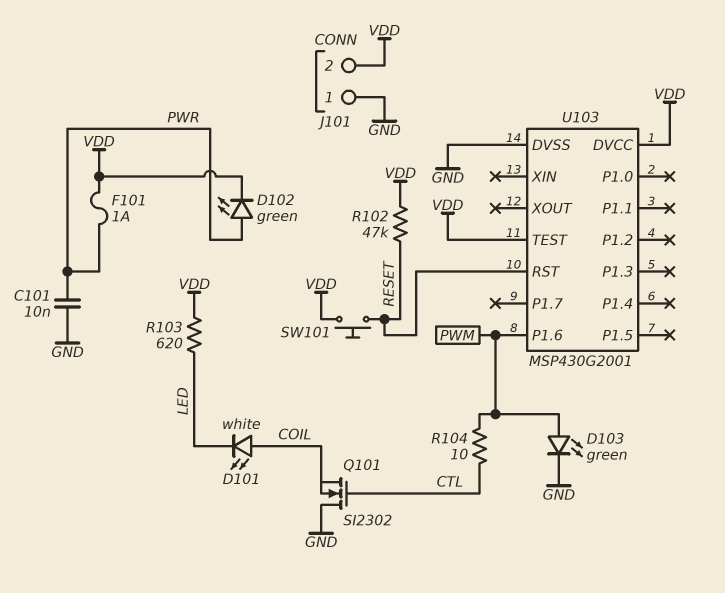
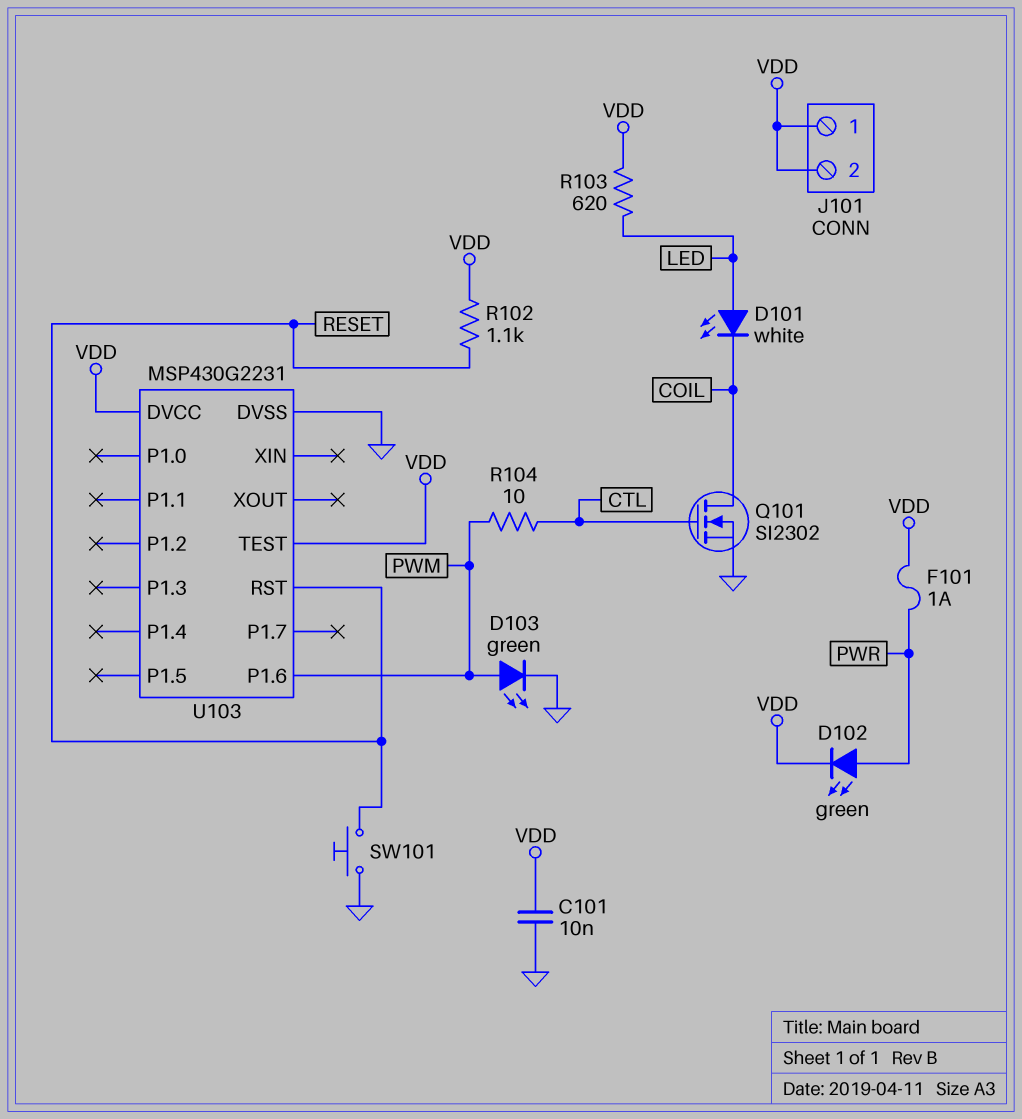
C101: 10nF (GND, PWR) -> 10nF (GND, VDD)
D101: LED white (A COIL, K LED) -> LED white (A LED, K COIL)
J101 pin 1: GND -> VDD
Q101: NMOS SI2302 (G CTL, D GND, S COIL) -> NMOS SI2302 (G CTL, D COIL, S GND)
R102: 47k (RESET, VDD) -> 1.1k (RESET, VDD)
SW101: button (RESET, VDD) -> button (GND, RESET)
U103: MSP430G2001 -> MSP430G2231

